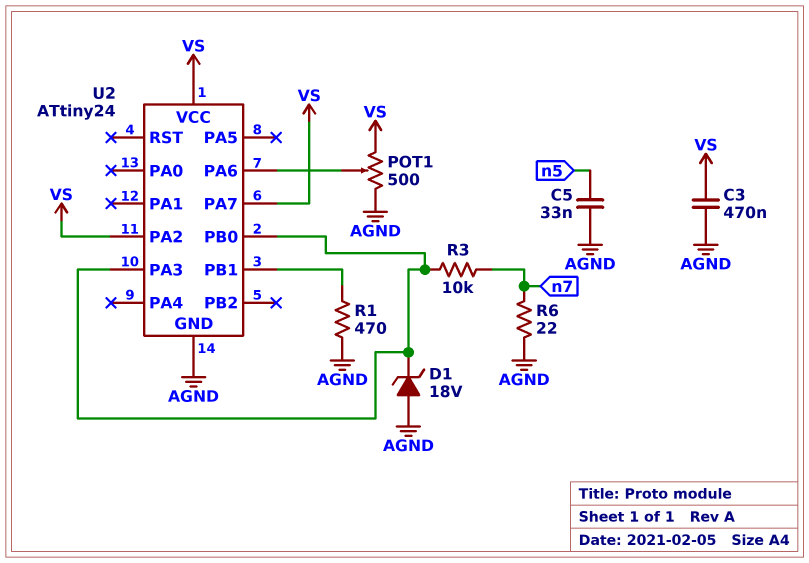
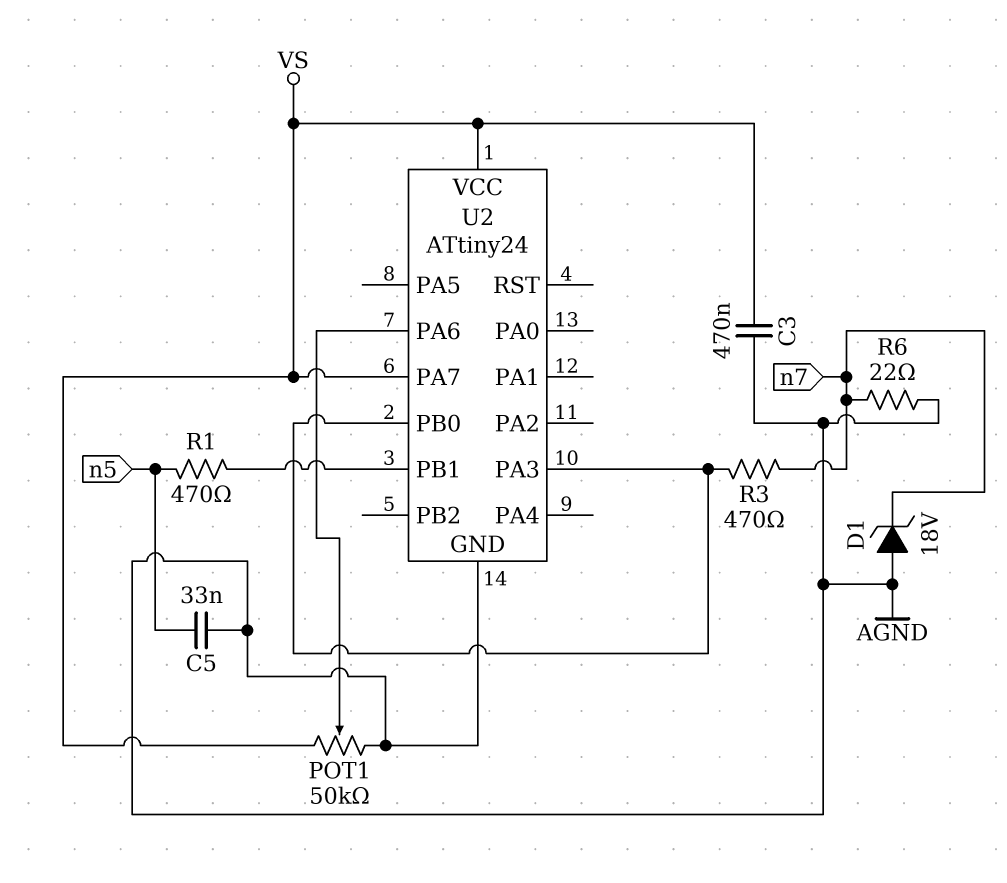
D1: zener 18V (A AGND, K U2/PA3) -> zener 18V (A AGND, K n7)
POT1: 500 (AGND, VS, wiper U2/PA6) -> 50k (AGND, VS, wiper U2/PA6)
R1: 470 (AGND, U2/PB1) -> 470 (U2/PB1, n5)
R3: 10k (U2/PA3, n7) -> 470 (U2/PA3, n7)
U2 pin PA2: VS -> none

